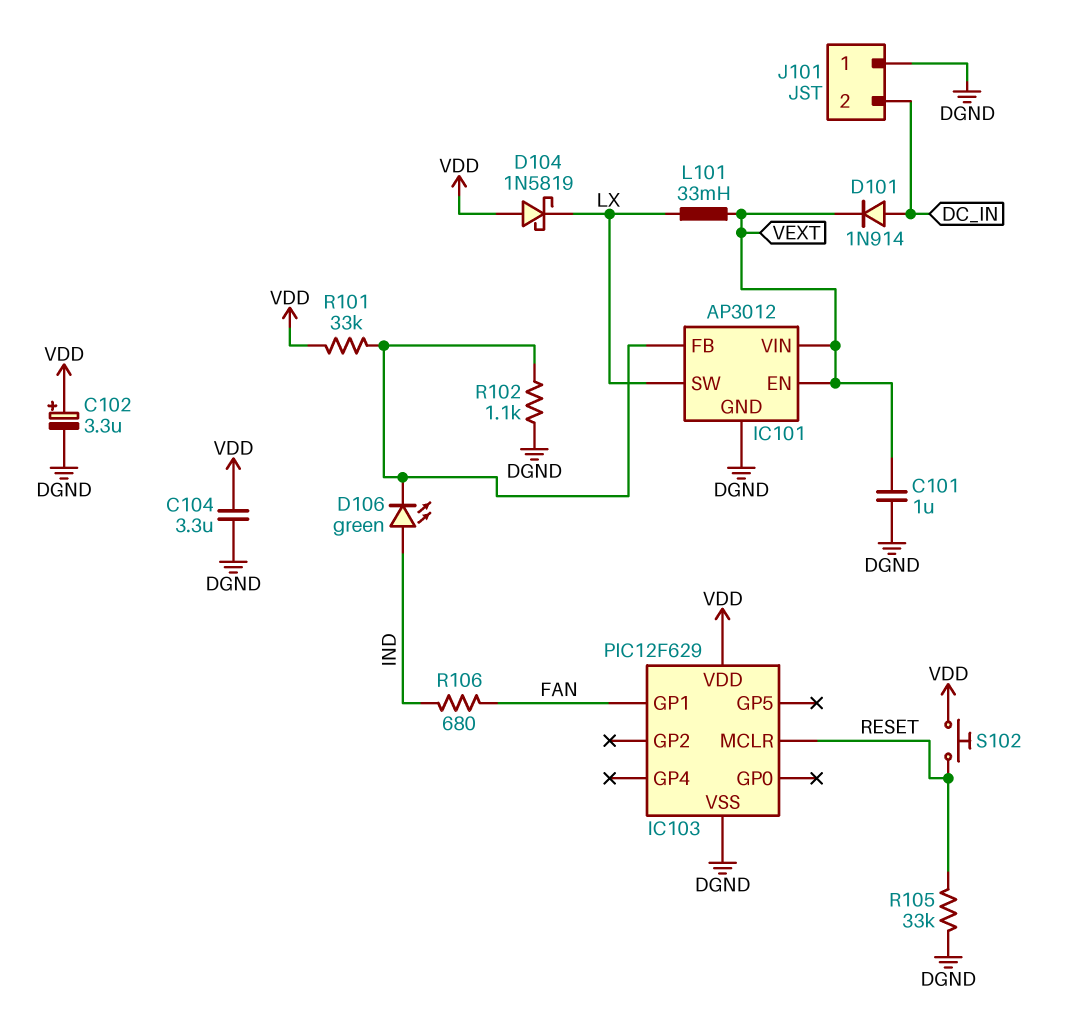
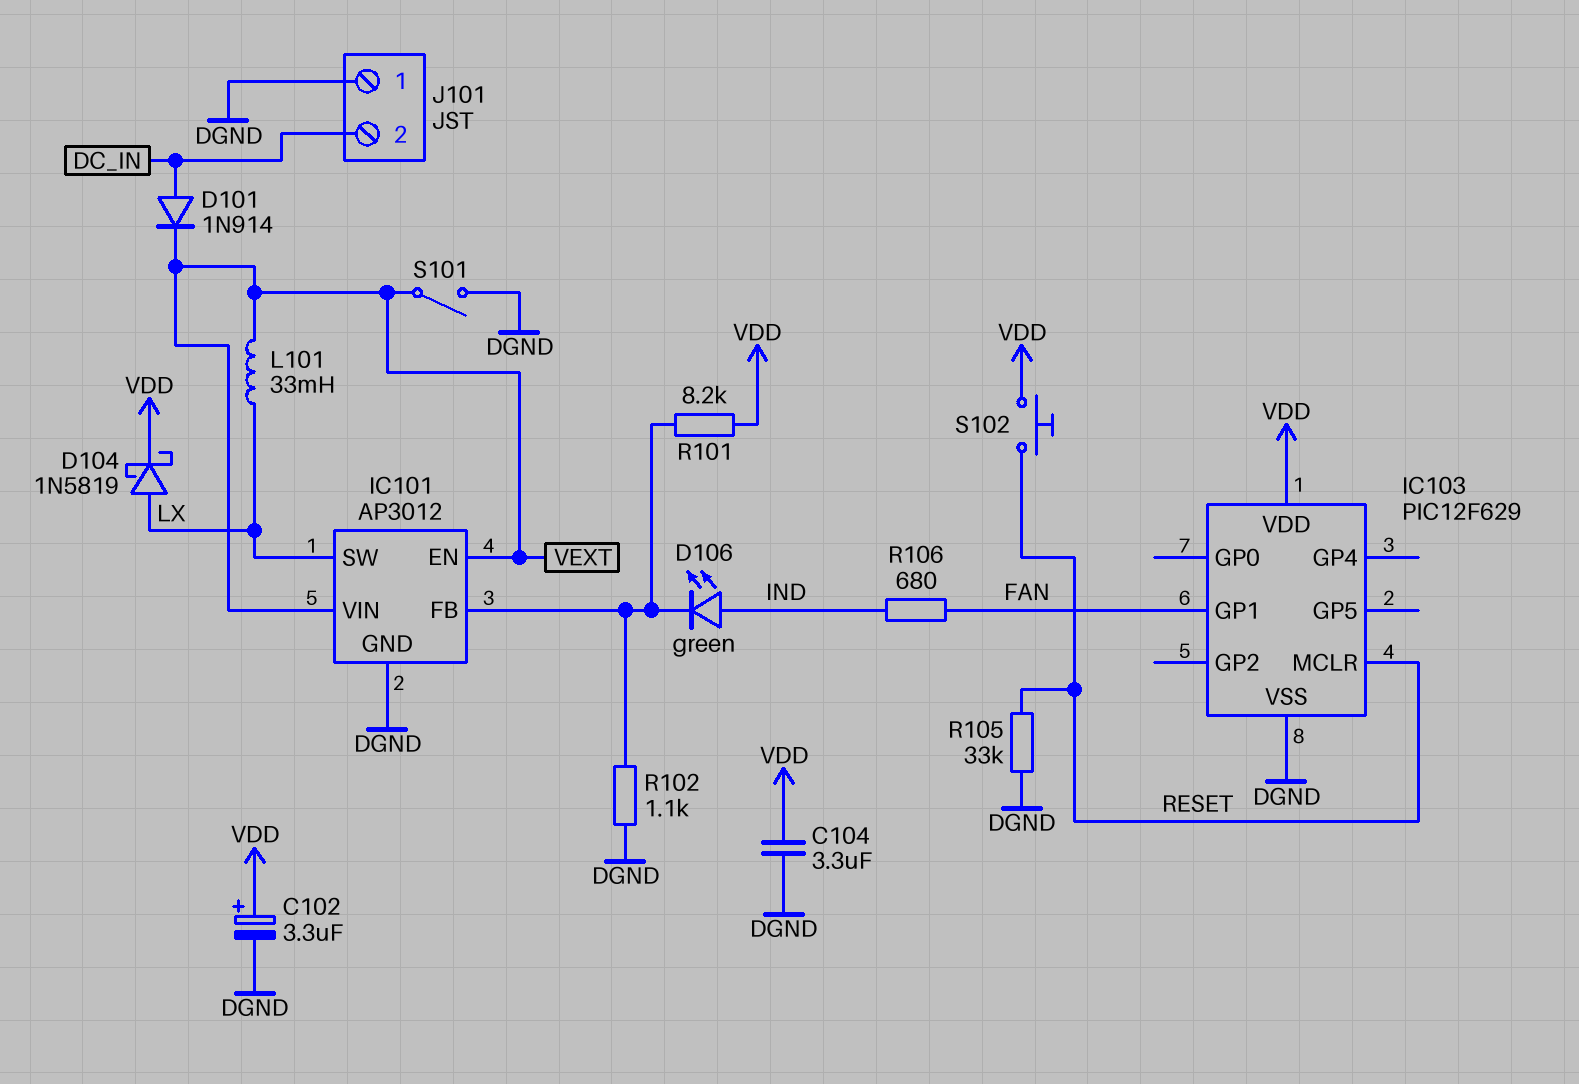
C101: 1uF (DGND, VEXT) -> none
D104: schottky 1N5819 (A VDD, K LX) -> schottky 1N5819 (A LX, K VDD)
R101: 33k (IC101/FB, VDD) -> 8.2k (IC101/FB, VDD)
S101: none -> switch (DGND, VEXT)

